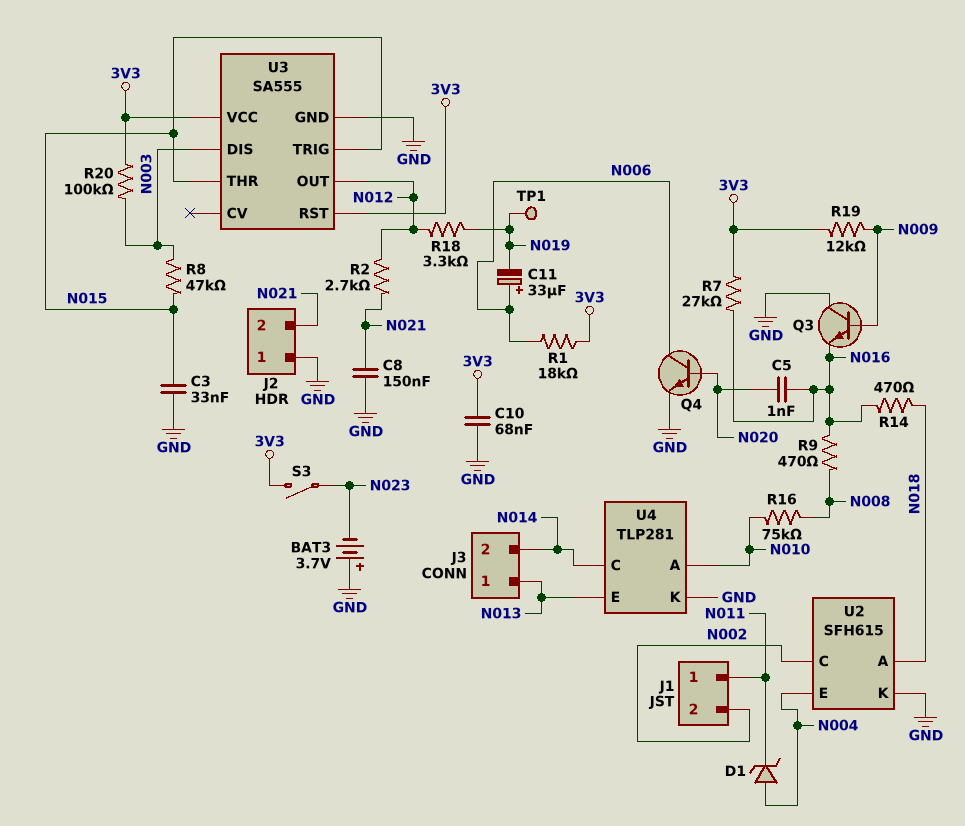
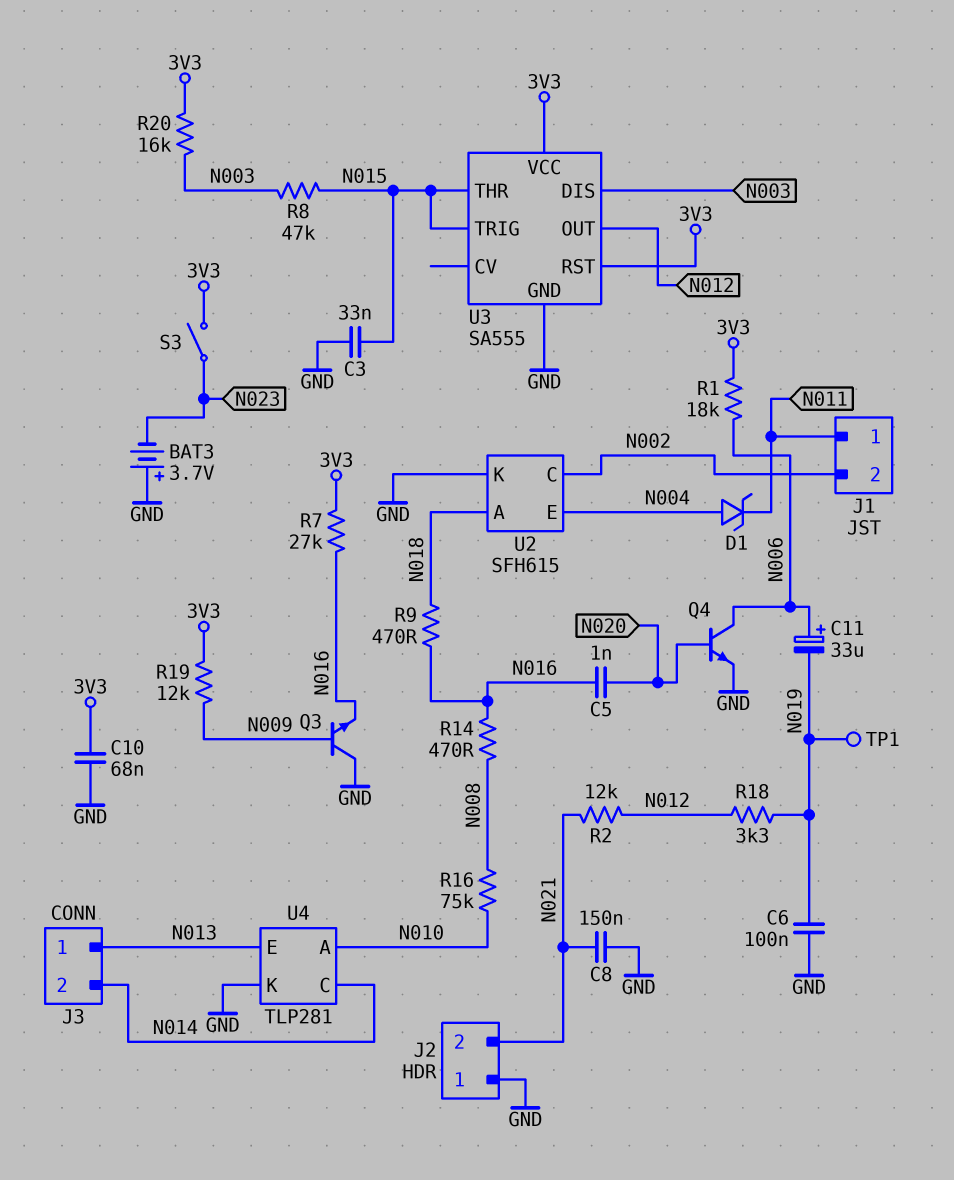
C6: none -> 100nF (GND, N019)
R2: 2.7k (N012, N021) -> 12k (N012, N021)
R9: 470 (N008, N016) -> 470 (N016, N018)
R14: 470 (N016, N018) -> 470 (N008, N016)
R20: 100k (3V3, N003) -> 16k (3V3, N003)

